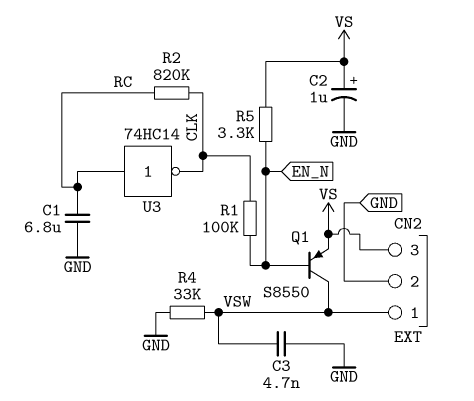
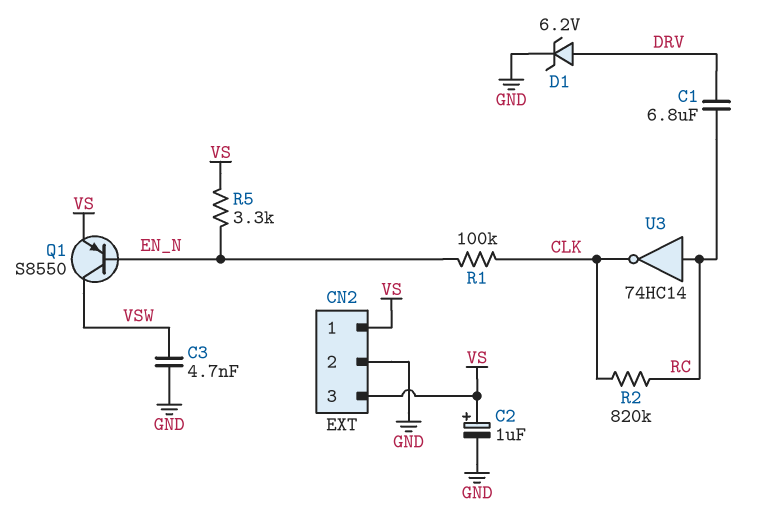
C1: 6.8uF (GND, RC) -> 6.8uF (DRV, RC)
CN2 pin 1: VSW -> VS
D1: none -> zener 6.2V (A DRV, K GND)
R4: 33k (GND, VSW) -> none

